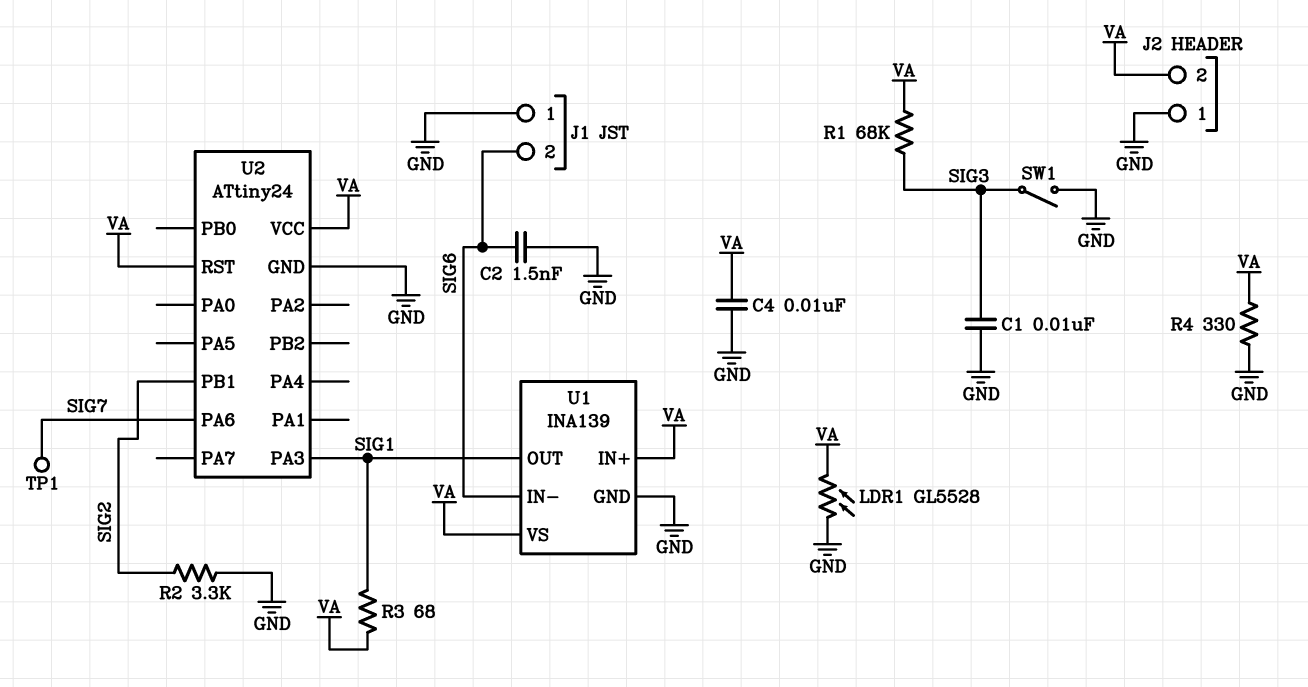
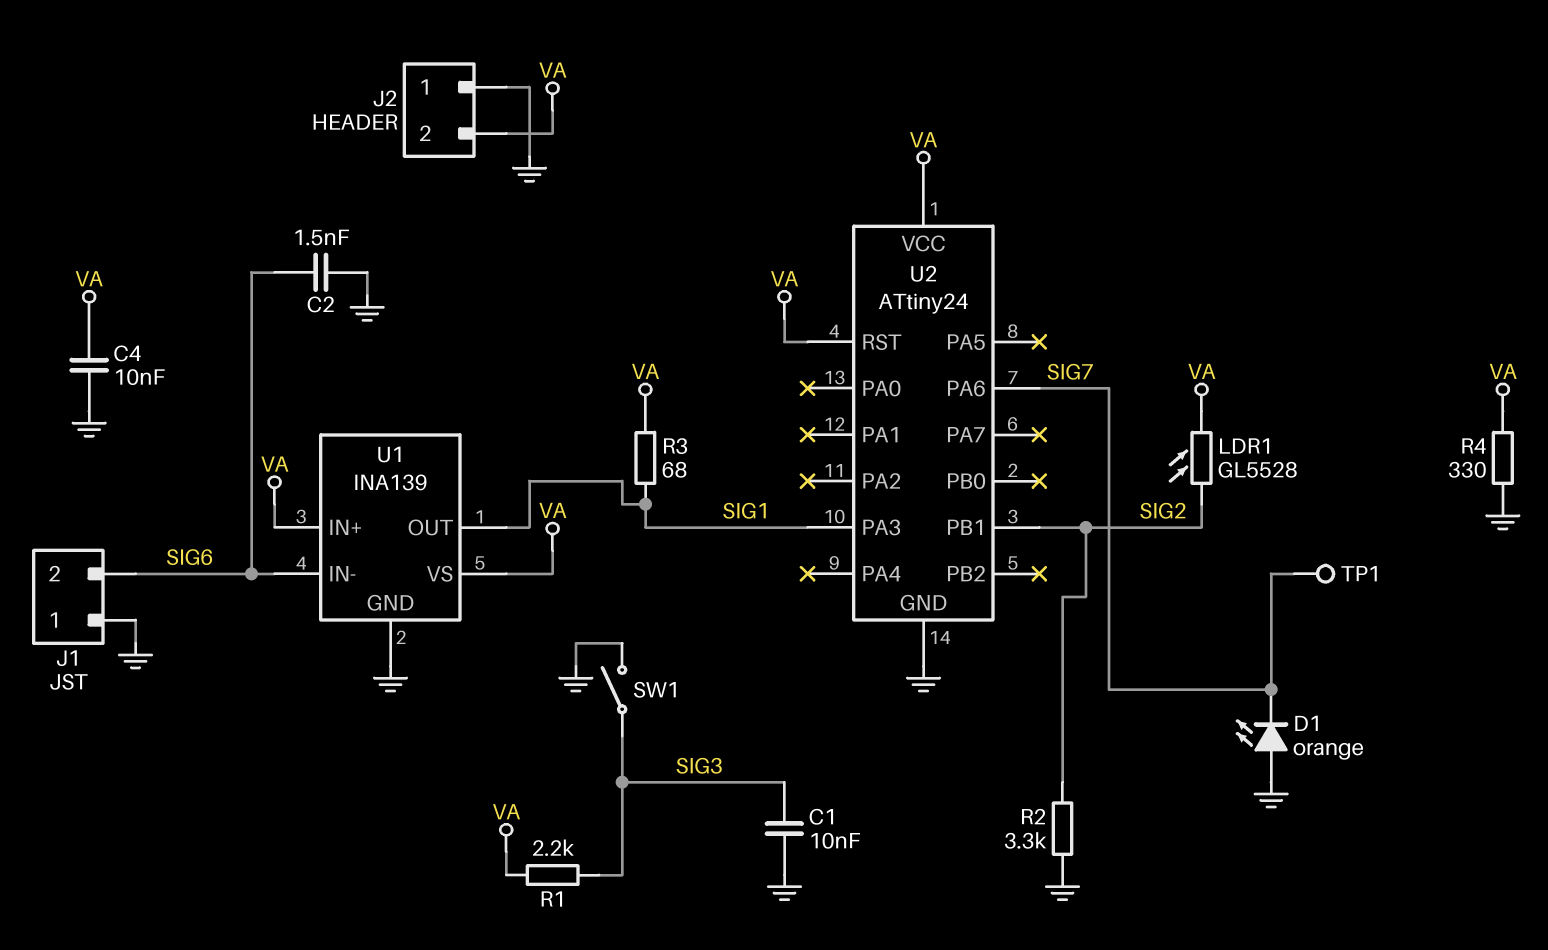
D1: none -> LED orange (A GND, K SIG7)
LDR1: GL5528 (GND, VA) -> GL5528 (SIG2, VA)
R1: 68k (SIG3, VA) -> 2.2k (SIG3, VA)

